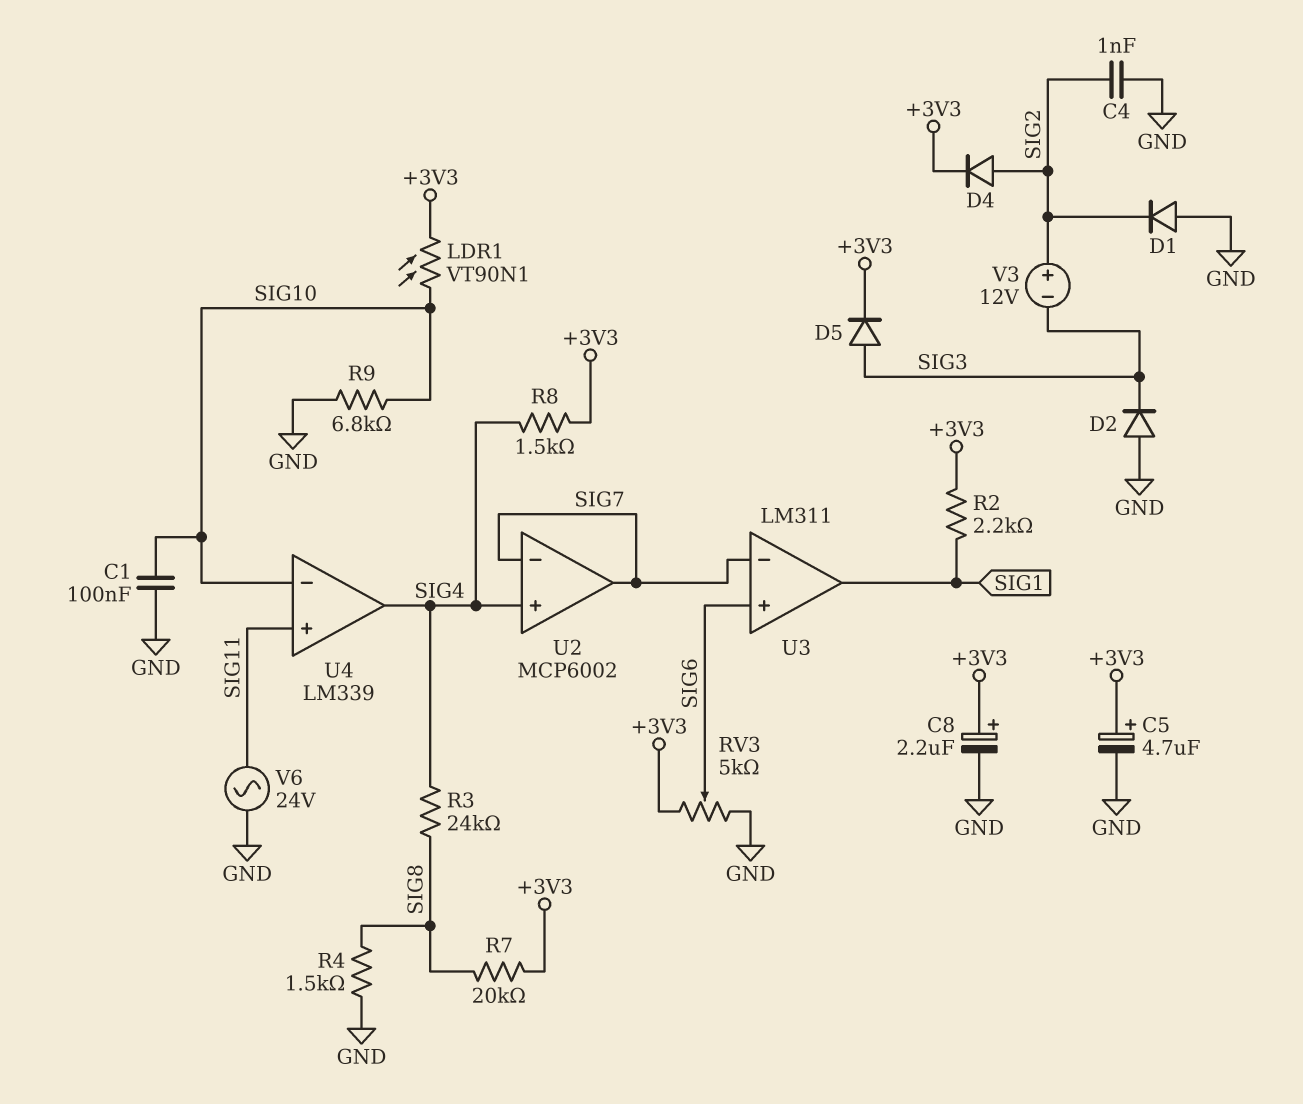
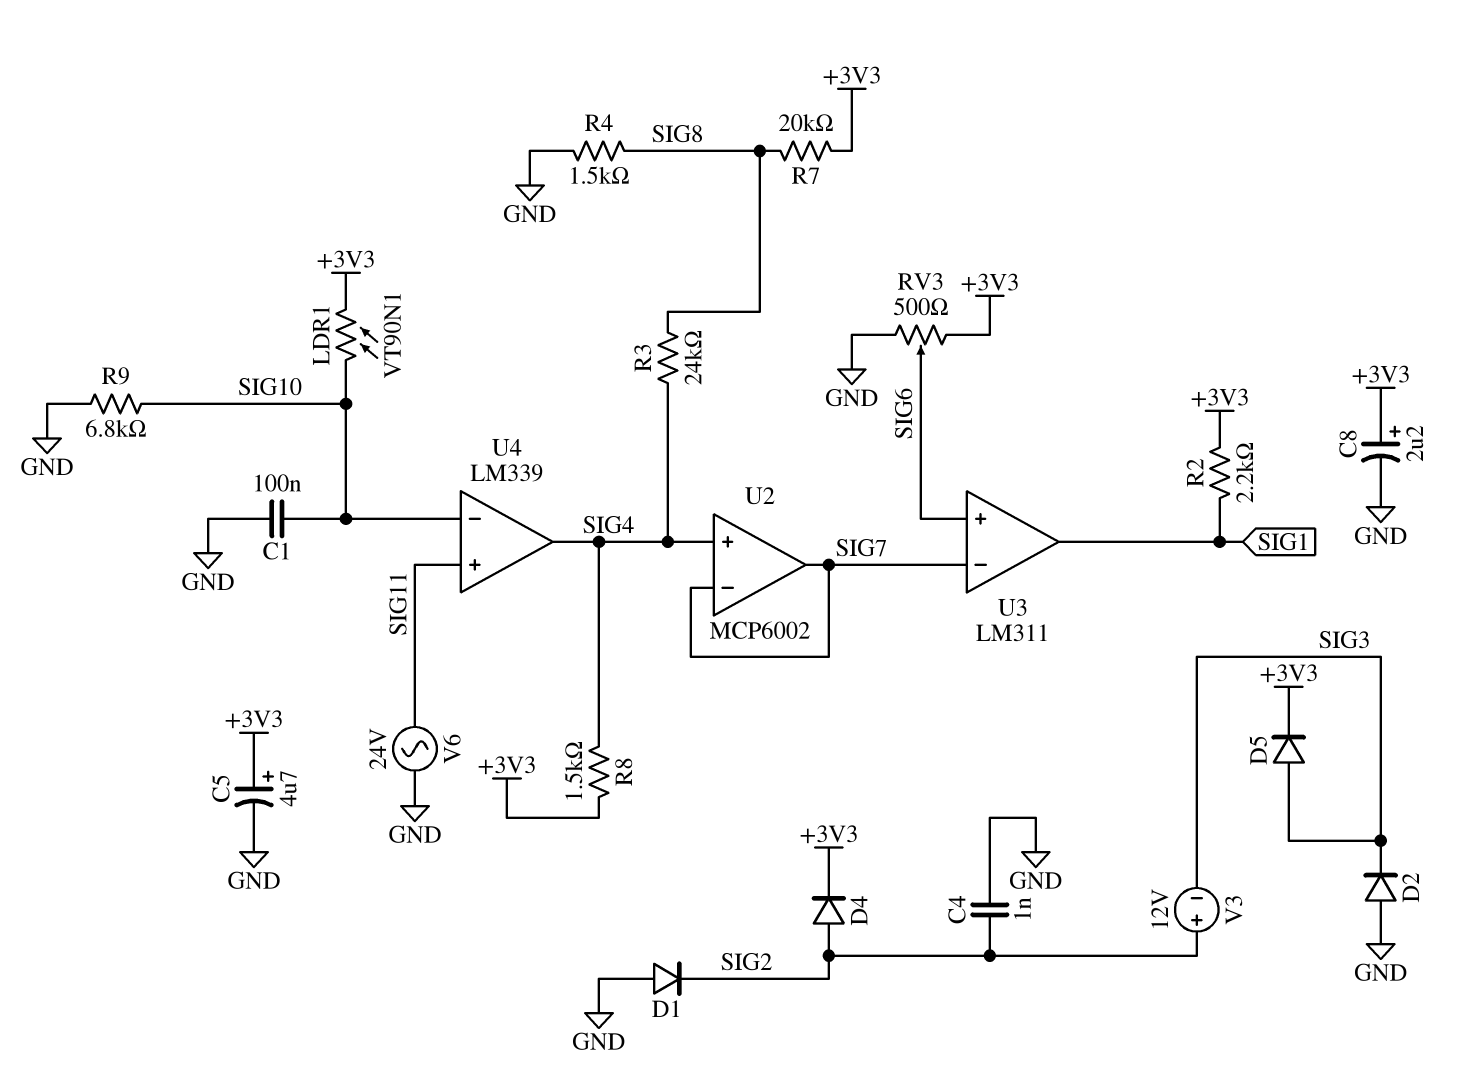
RV3: 5k (+3V3, GND, wiper SIG6) -> 500 (+3V3, GND, wiper SIG6)

